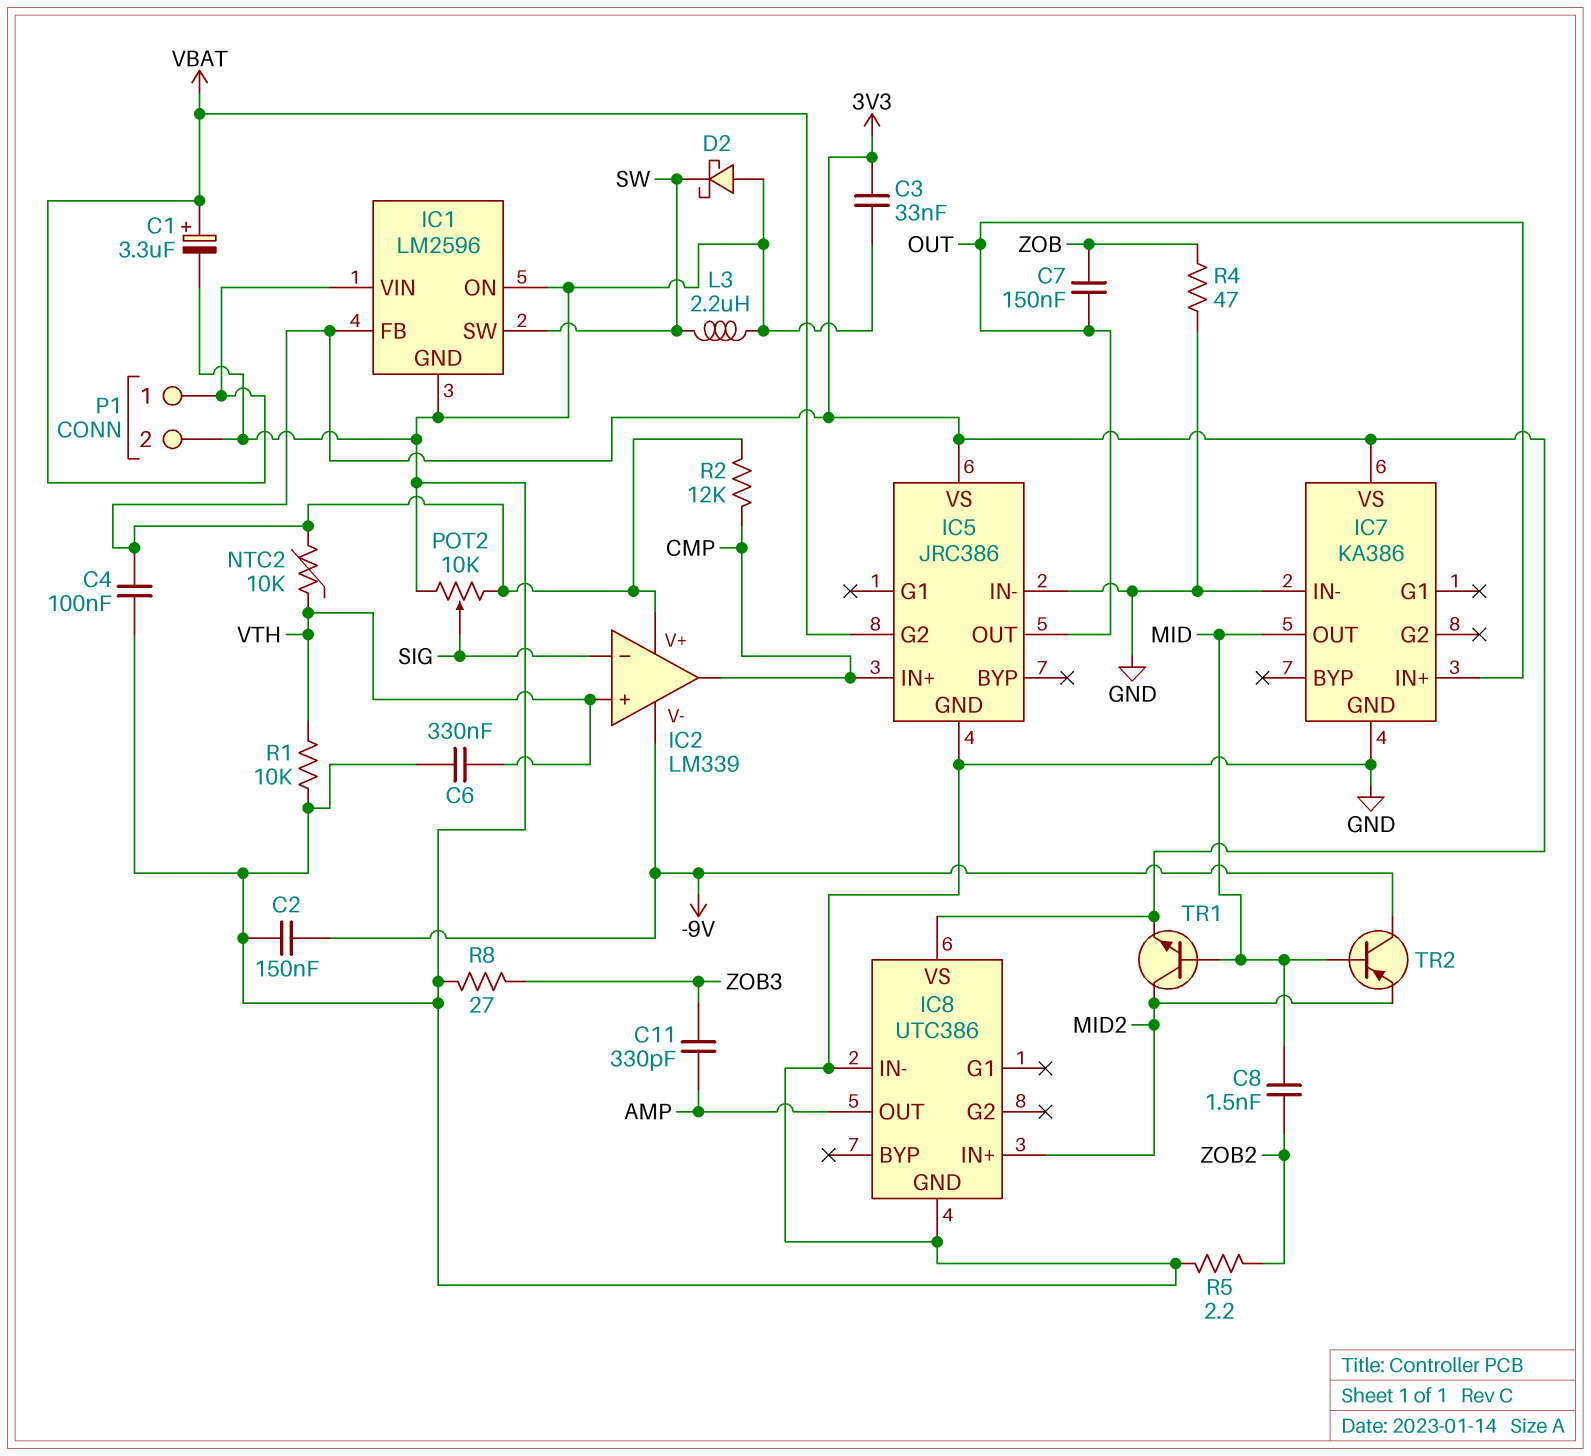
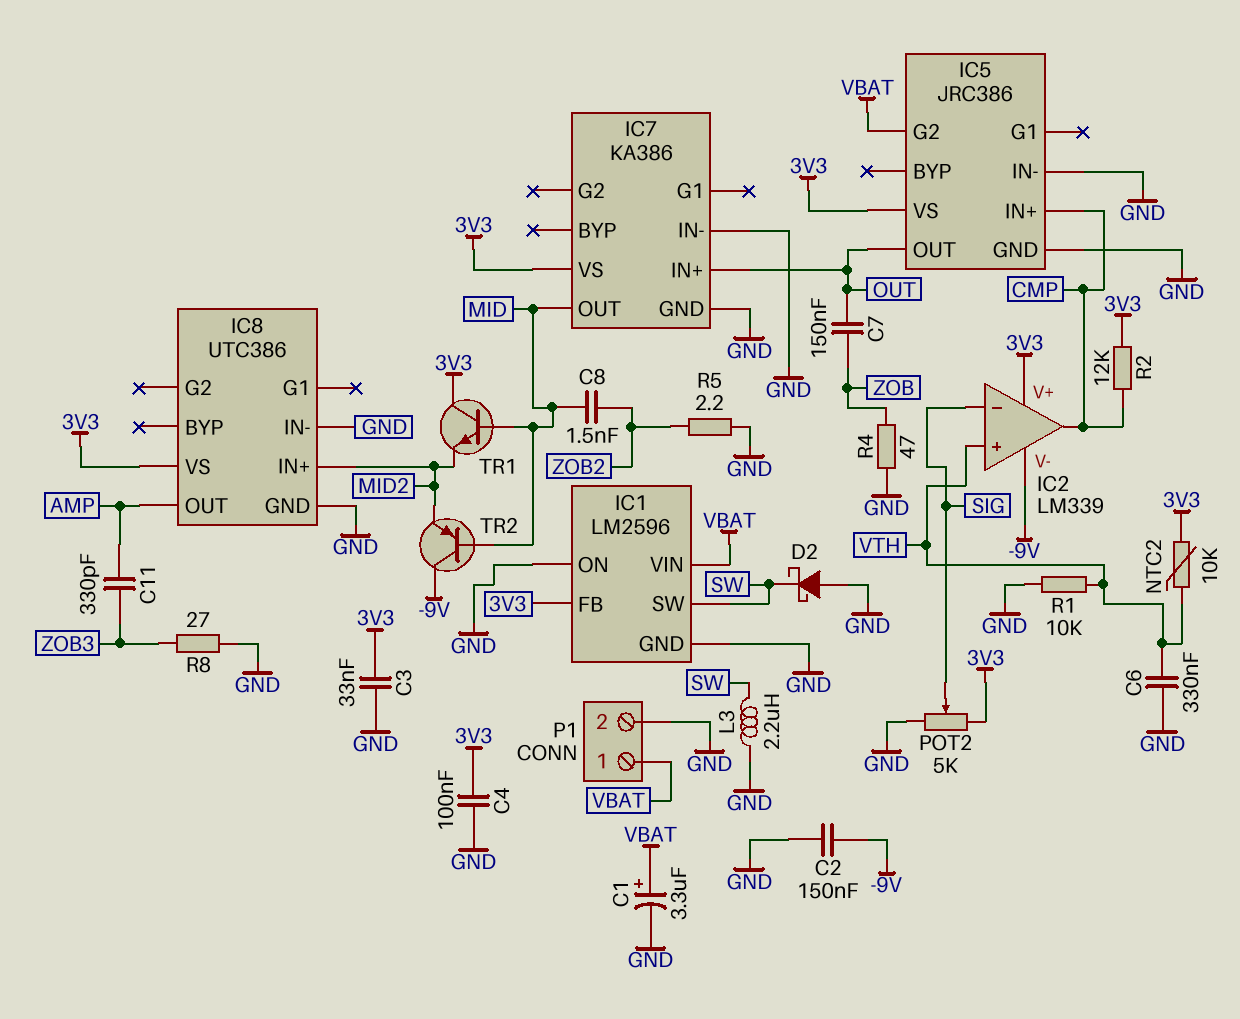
POT2: 10k (3V3, GND, wiper SIG) -> 5k (3V3, GND, wiper SIG)
TR1: NPN (B MID, C MID2, E 3V3) -> NPN (B MID, C 3V3, E MID2)

